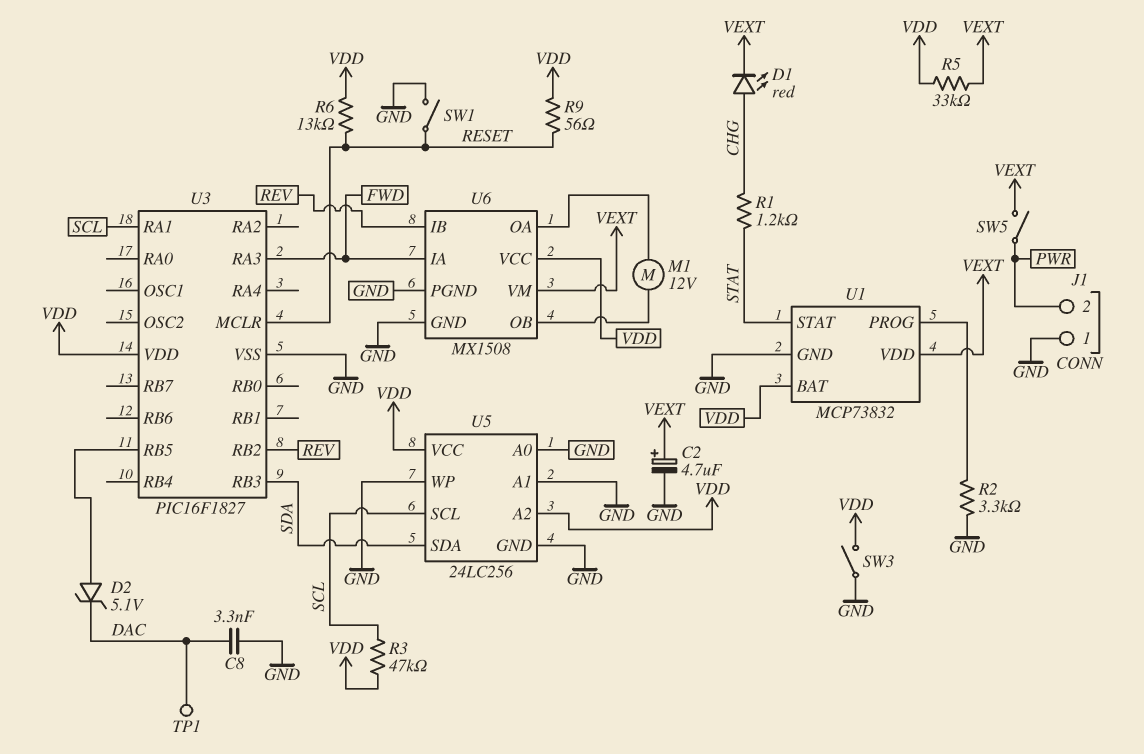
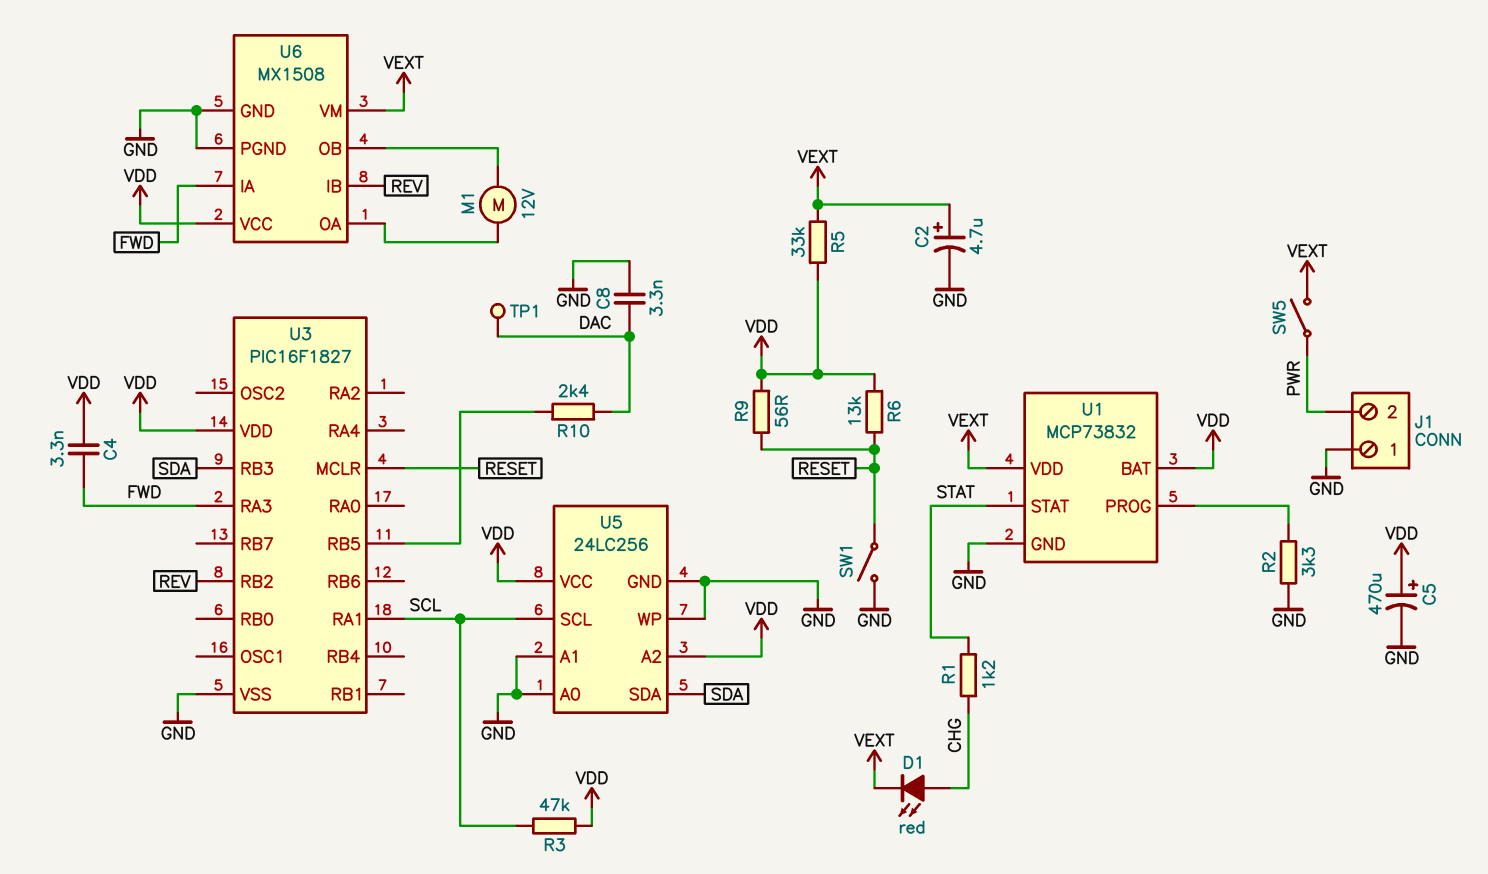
C4: none -> 3.3nF (FWD, VDD)
C5: none -> 470uF (plus VDD, minus GND)
D2: zener 5.1V (A U3/RB5, K DAC) -> none
R10: none -> 2.4k (DAC, U3/RB5)
SW3: switch (GND, VDD) -> none

